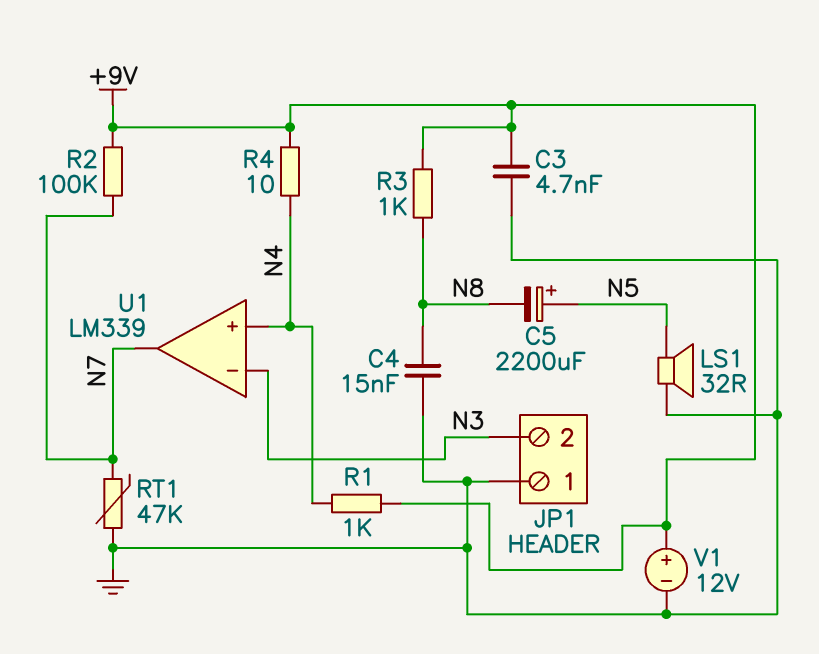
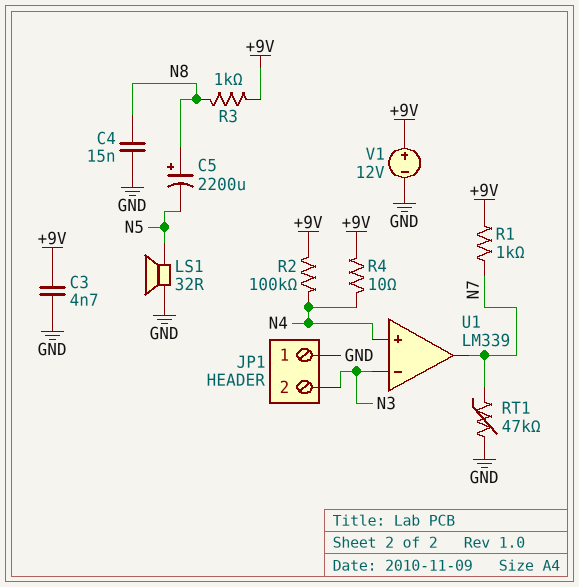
C5: 2200uF (plus N5, minus N8) -> 2200uF (plus N8, minus N5)
R1: 1k (+9V, N4) -> 1k (+9V, N7)
R2: 100k (+9V, N7) -> 100k (+9V, N4)

